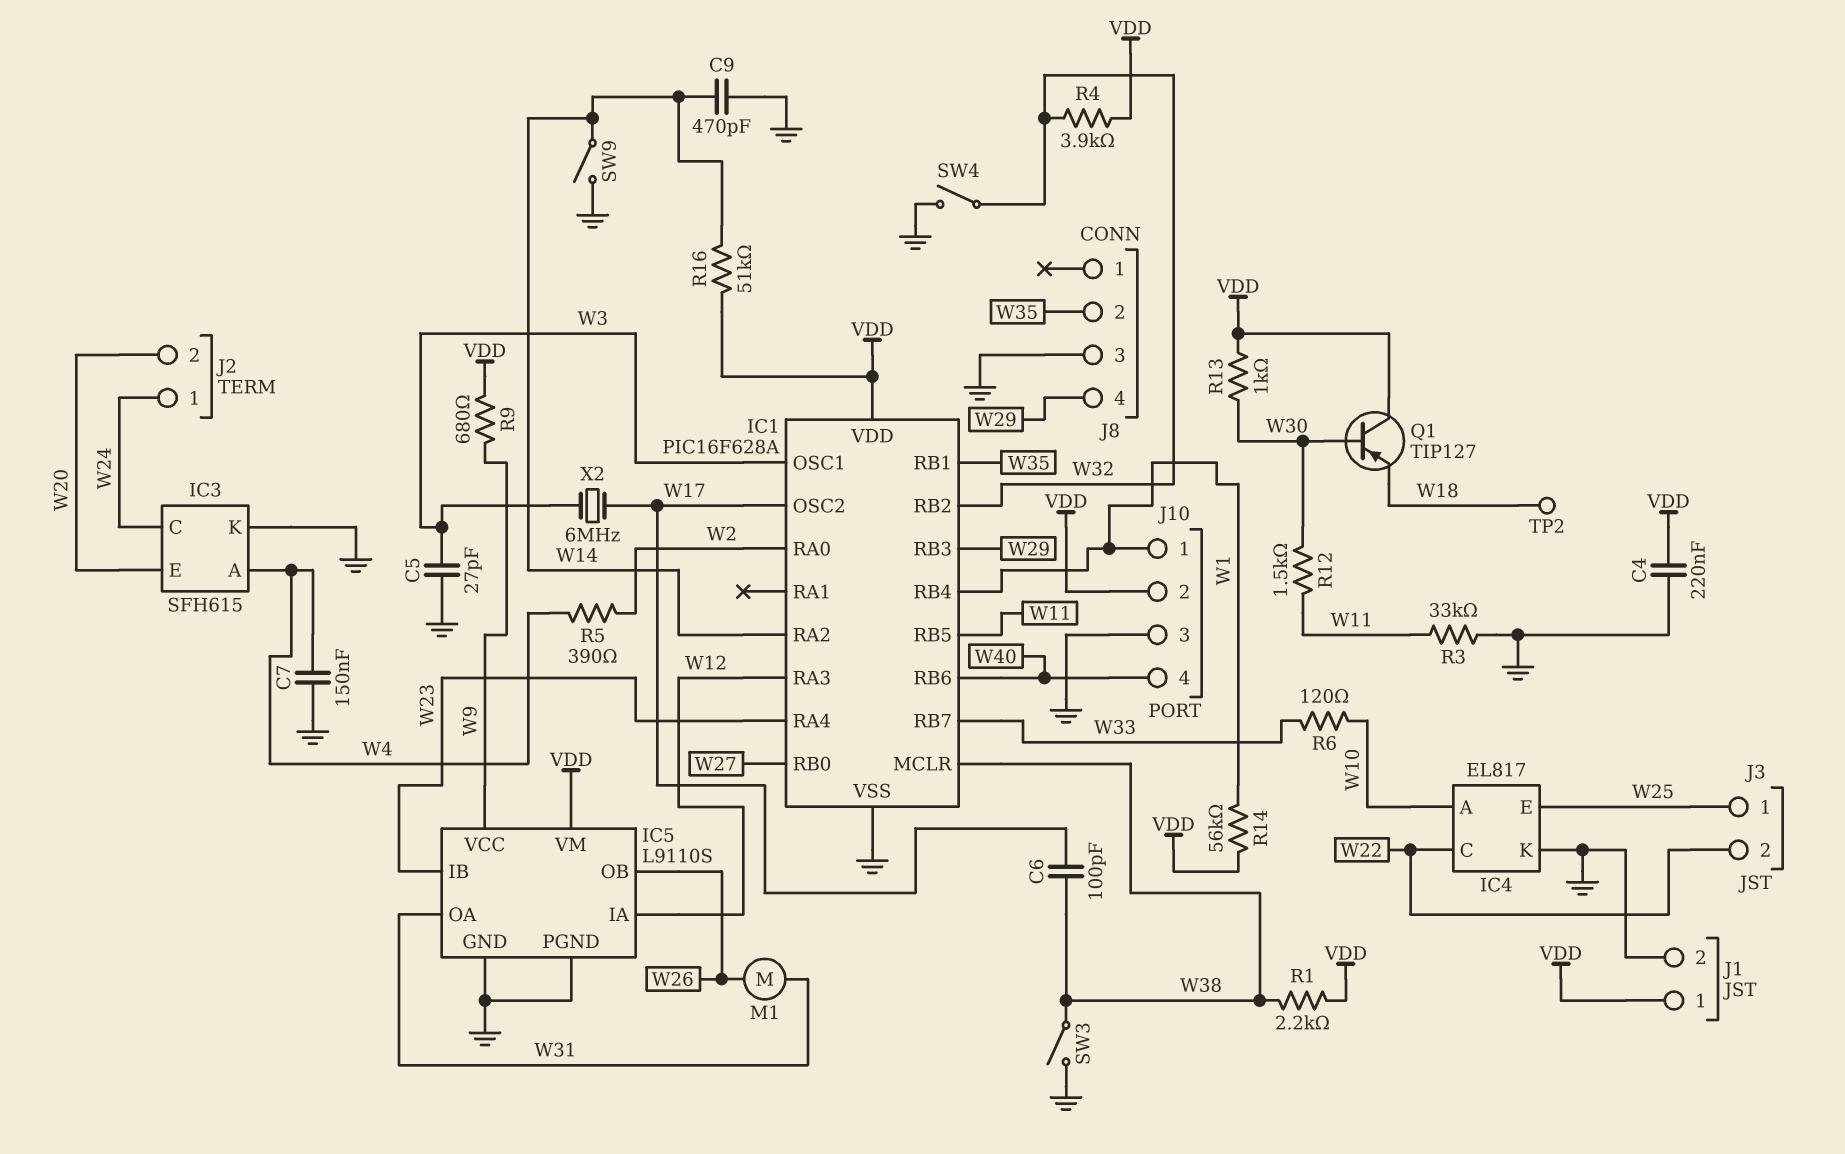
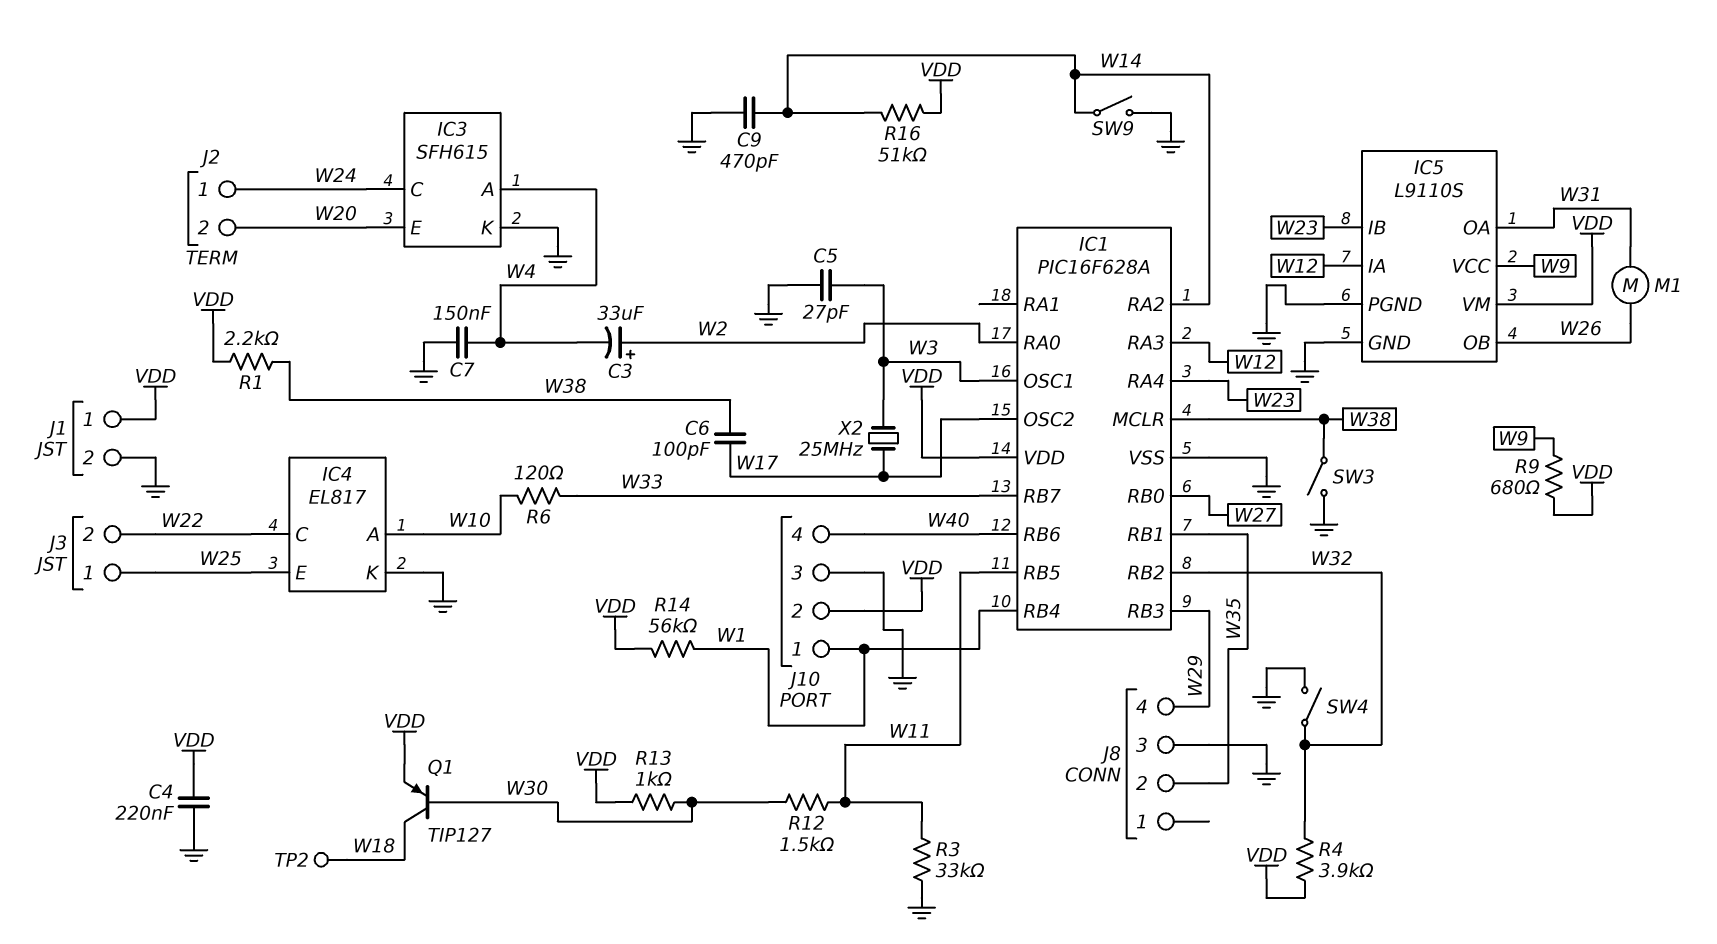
C3: none -> 33uF (plus W2, minus W4)
Q1: PNP TIP127 (B W30, C VDD, E W18) -> PNP TIP127 (B W30, C W18, E VDD)
R5: 390 (W2, W4) -> none
X2: 6MHz (W3, W17) -> 25MHz (W3, W17)

